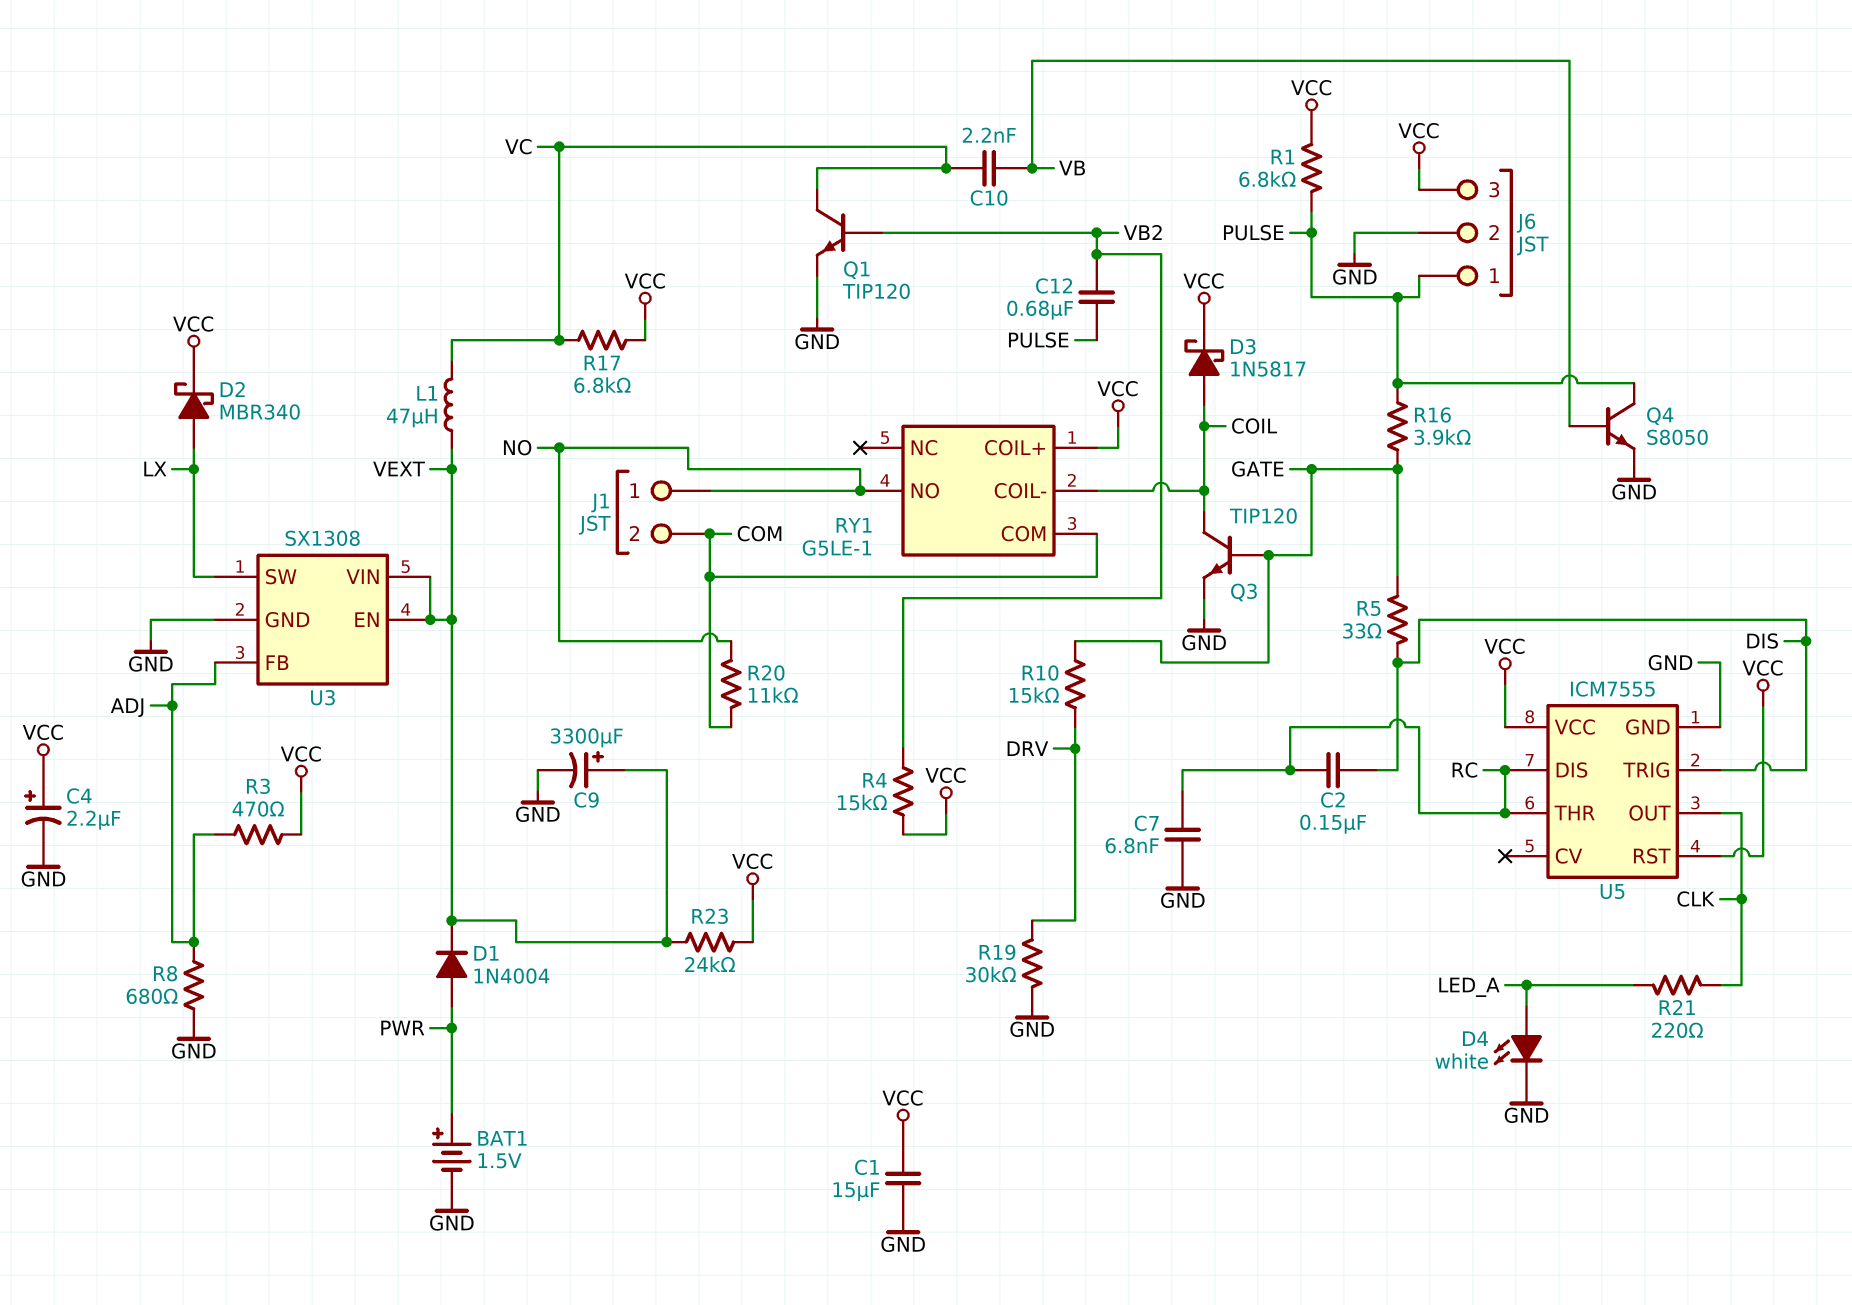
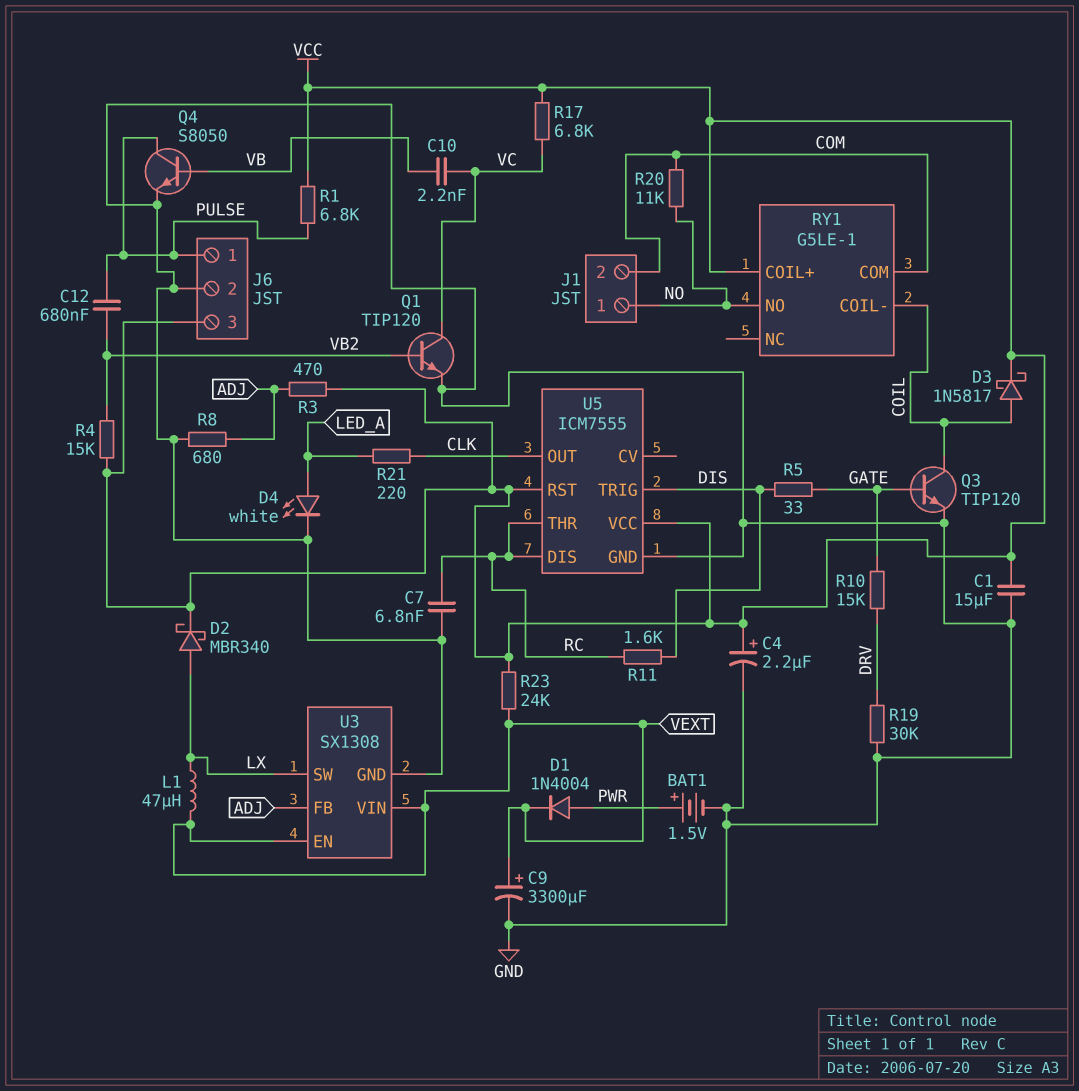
C2: 150nF (DIS, RC) -> none
L1: 47uH (VC, VEXT) -> 47uH (LX, VEXT)
R11: none -> 1.6k (DIS, RC)
R16: 3.9k (GATE, PULSE) -> none

